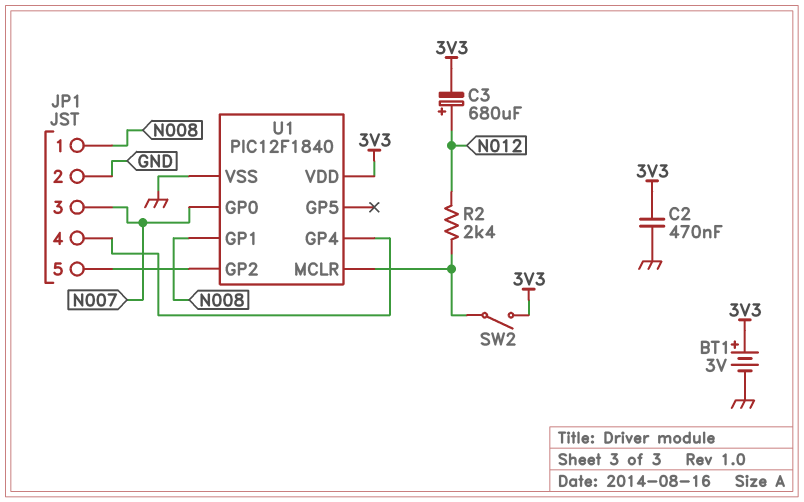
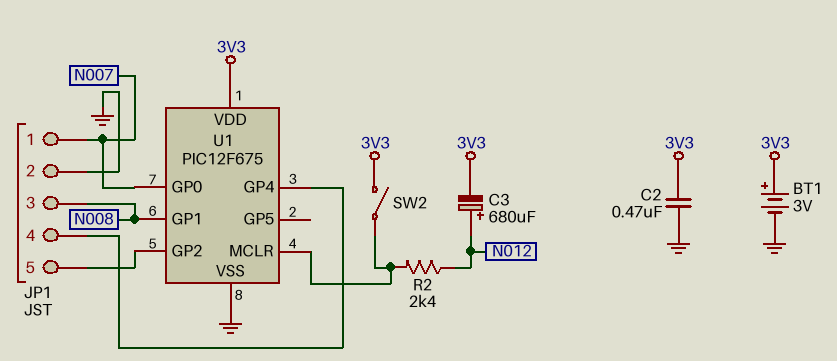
JP1 pin 1: N008 -> N007
JP1 pin 3: N007 -> N008
U1: PIC12F1840 -> PIC12F675

